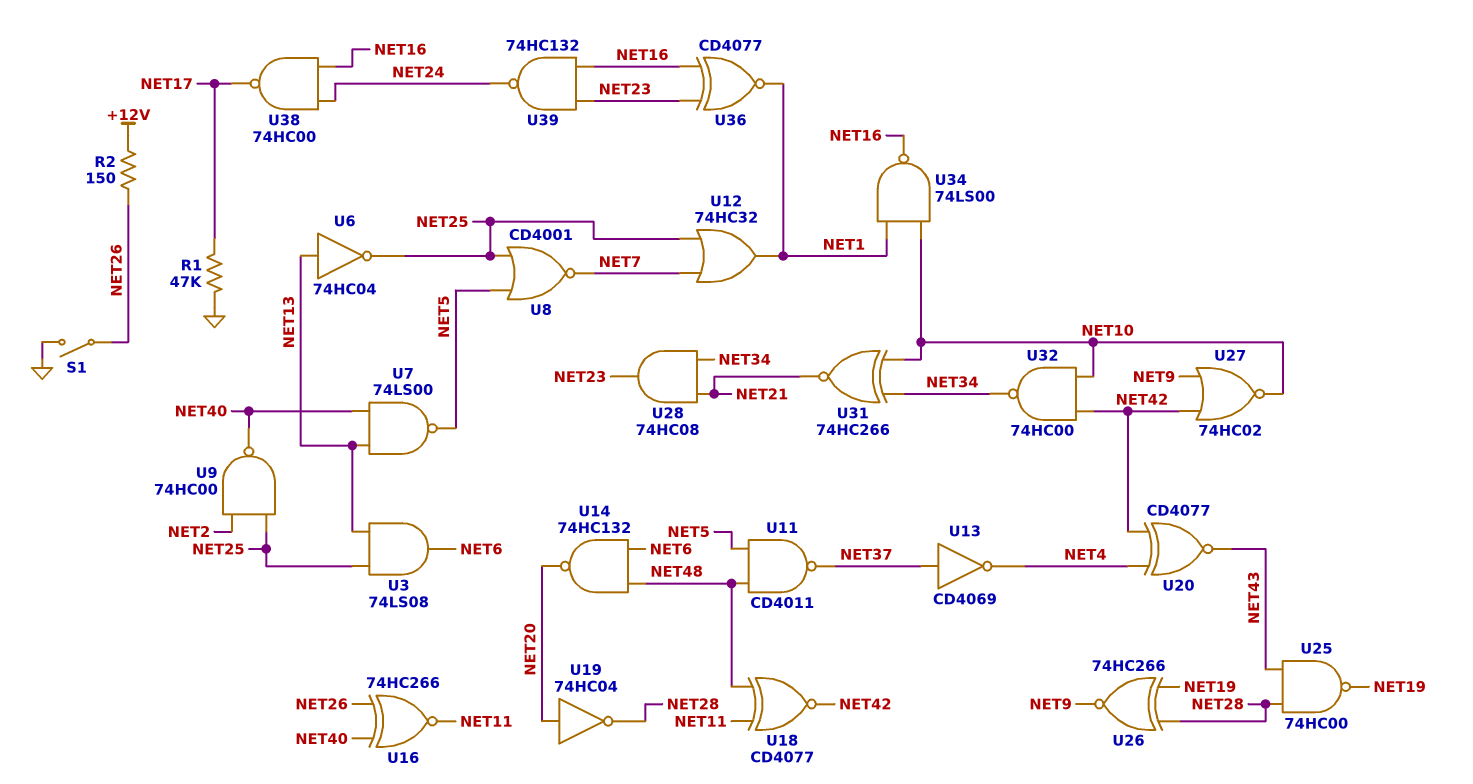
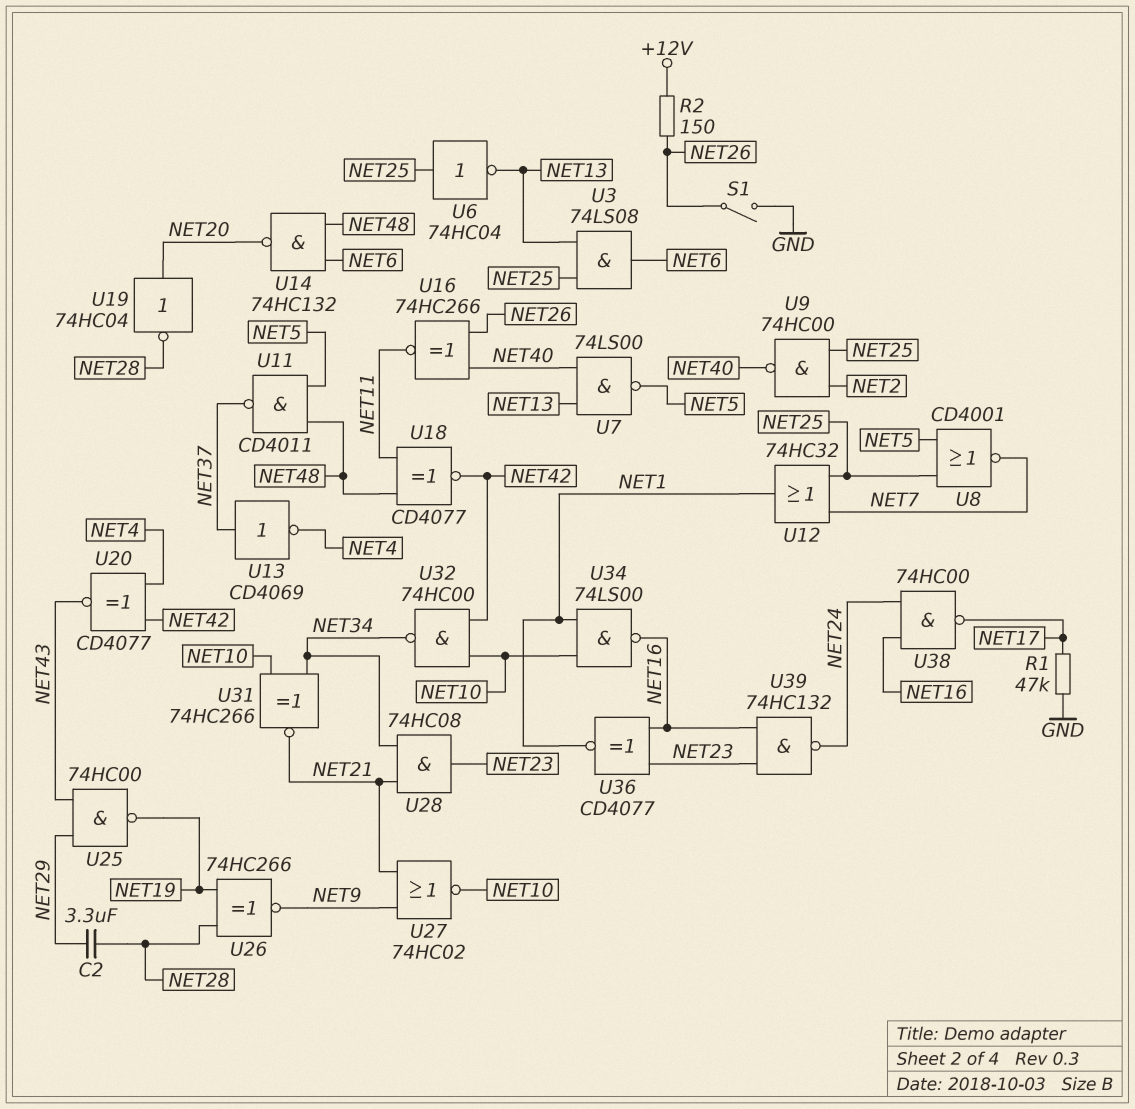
C2: none -> 3.3uF (NET28, NET29)
U6: NOT 74HC04 (in NET13, out NET25) -> NOT 74HC04 (in NET25, out NET13)
U25: NAND 74HC00 (in NET28, in NET43, out NET19) -> NAND 74HC00 (in NET29, in NET43, out NET19)
U27: NOR 74HC02 (in NET9, in NET42, out NET10) -> NOR 74HC02 (in NET9, in NET21, out NET10)

